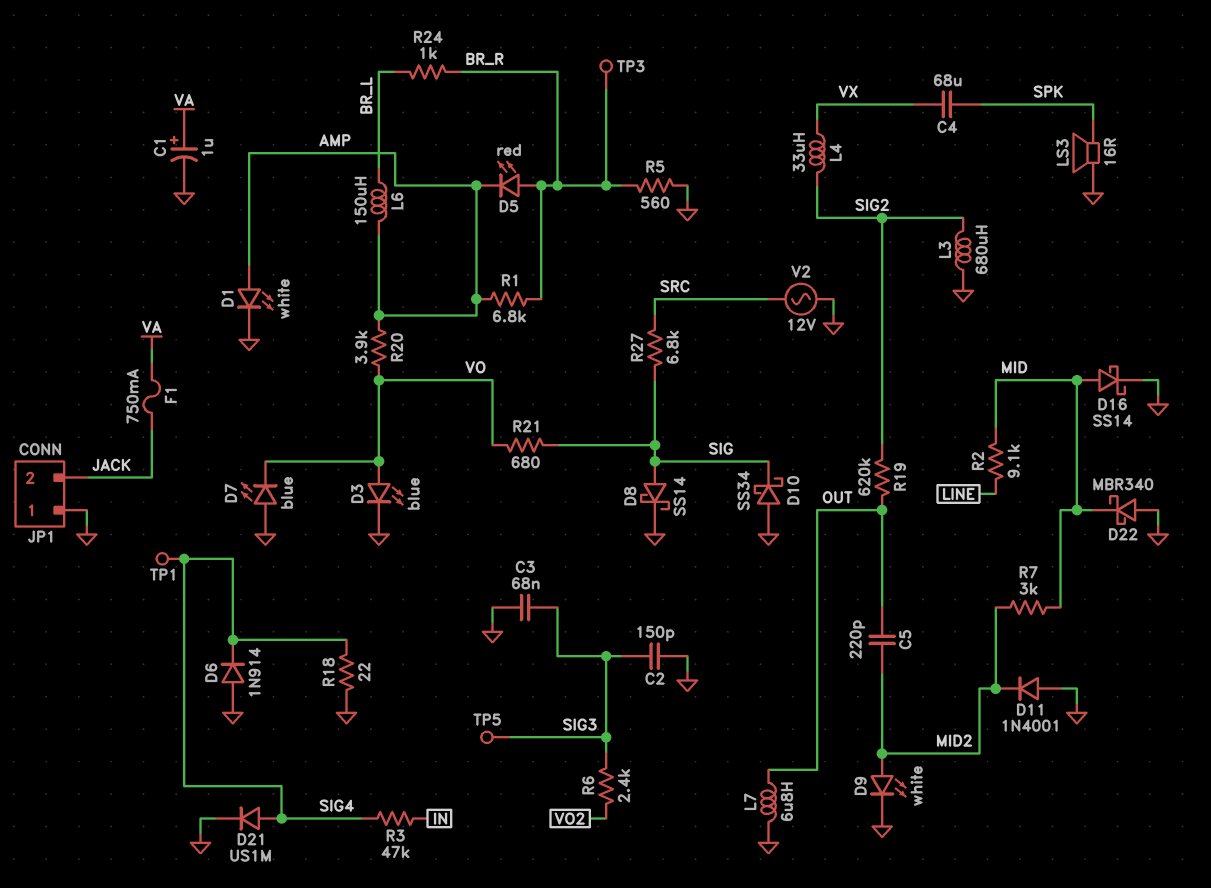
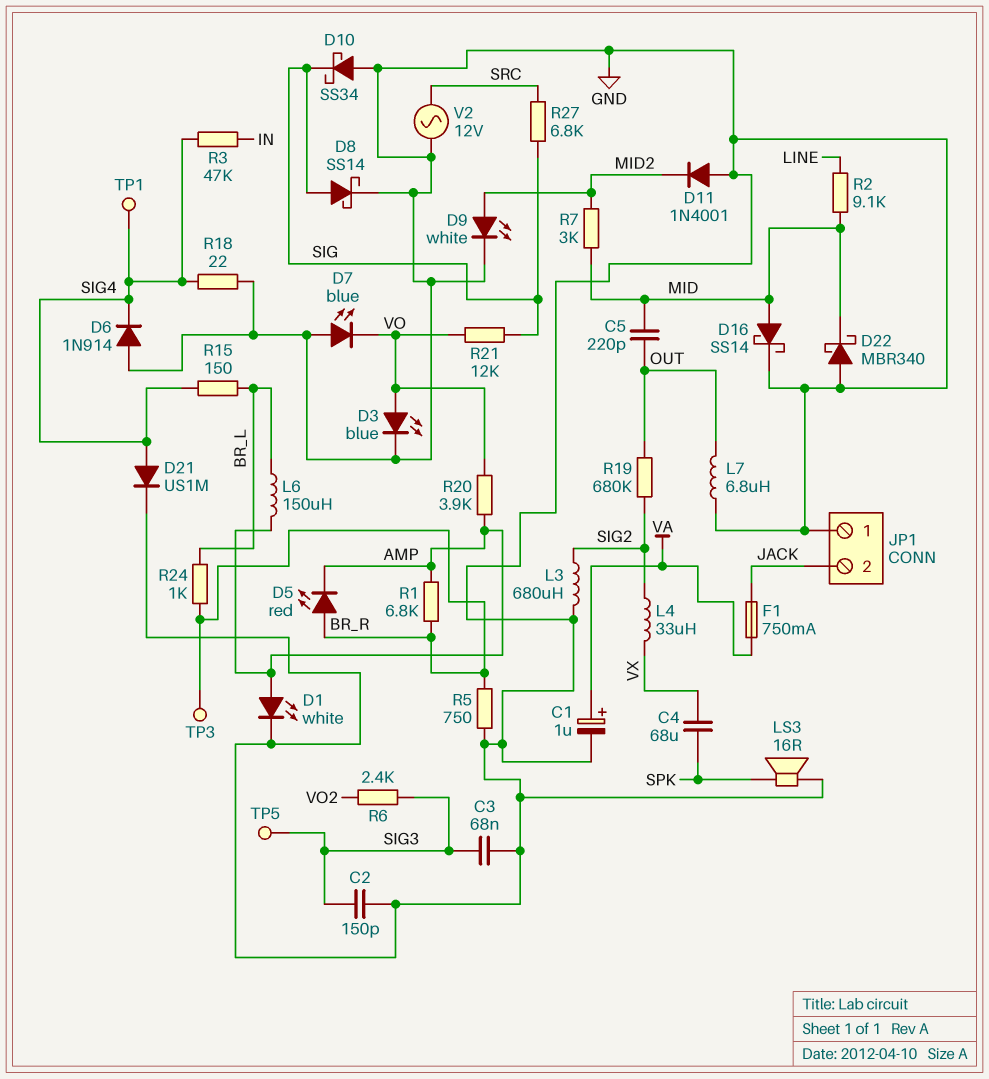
C5: 220pF (MID2, OUT) -> 220pF (MID, OUT)
R5: 560 (BR_R, GND) -> 750 (BR_R, GND)
R15: none -> 150 (BR_L, SIG4)
R19: 620k (OUT, SIG2) -> 680k (OUT, SIG2)
R21: 680 (SIG, VO) -> 12k (SIG, VO)

